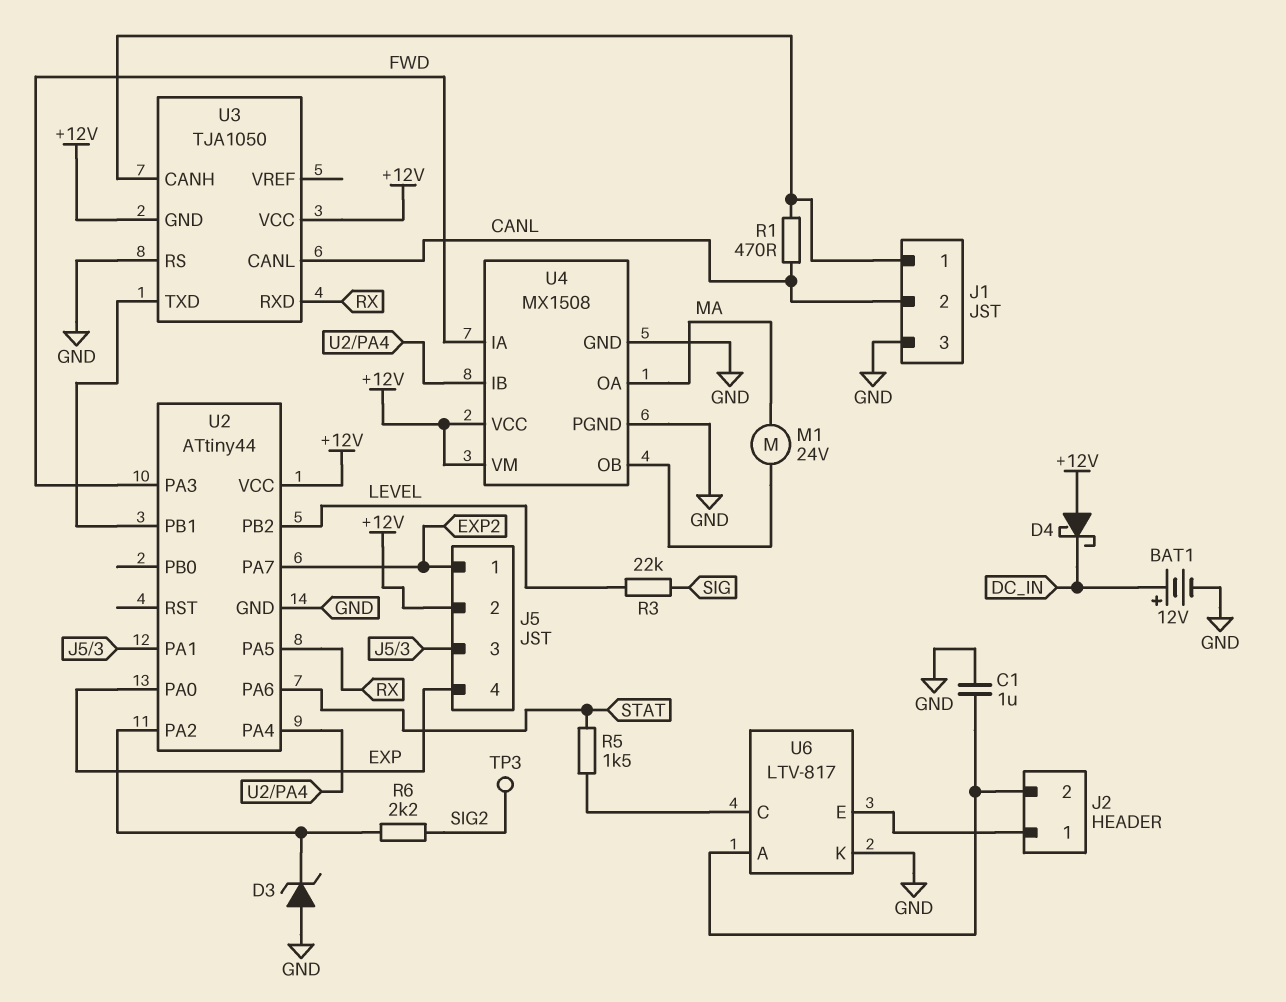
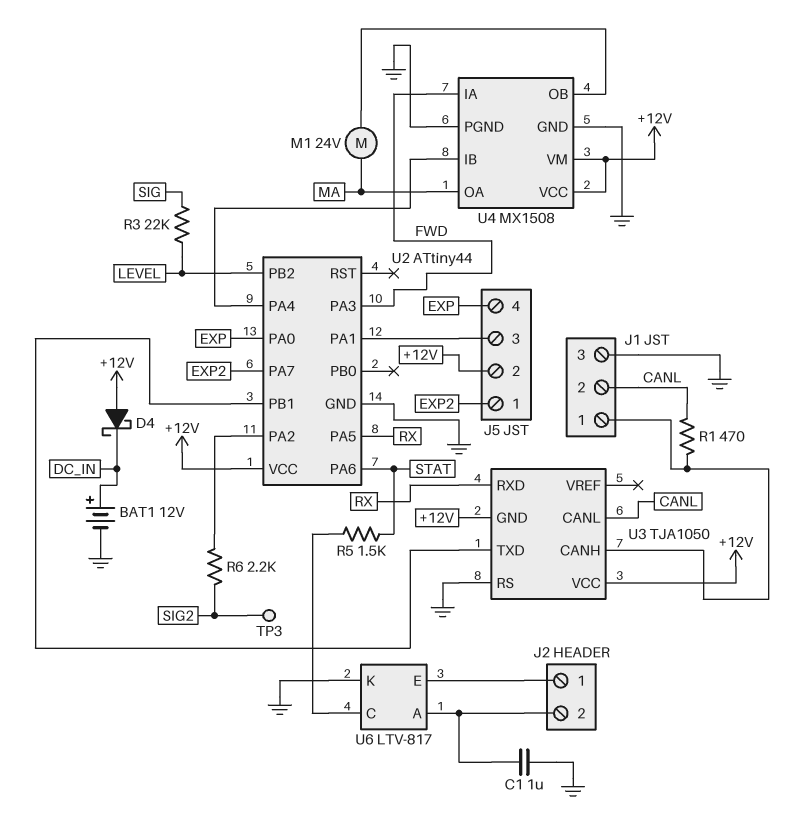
D3: zener (A GND, K U2/PA2) -> none

